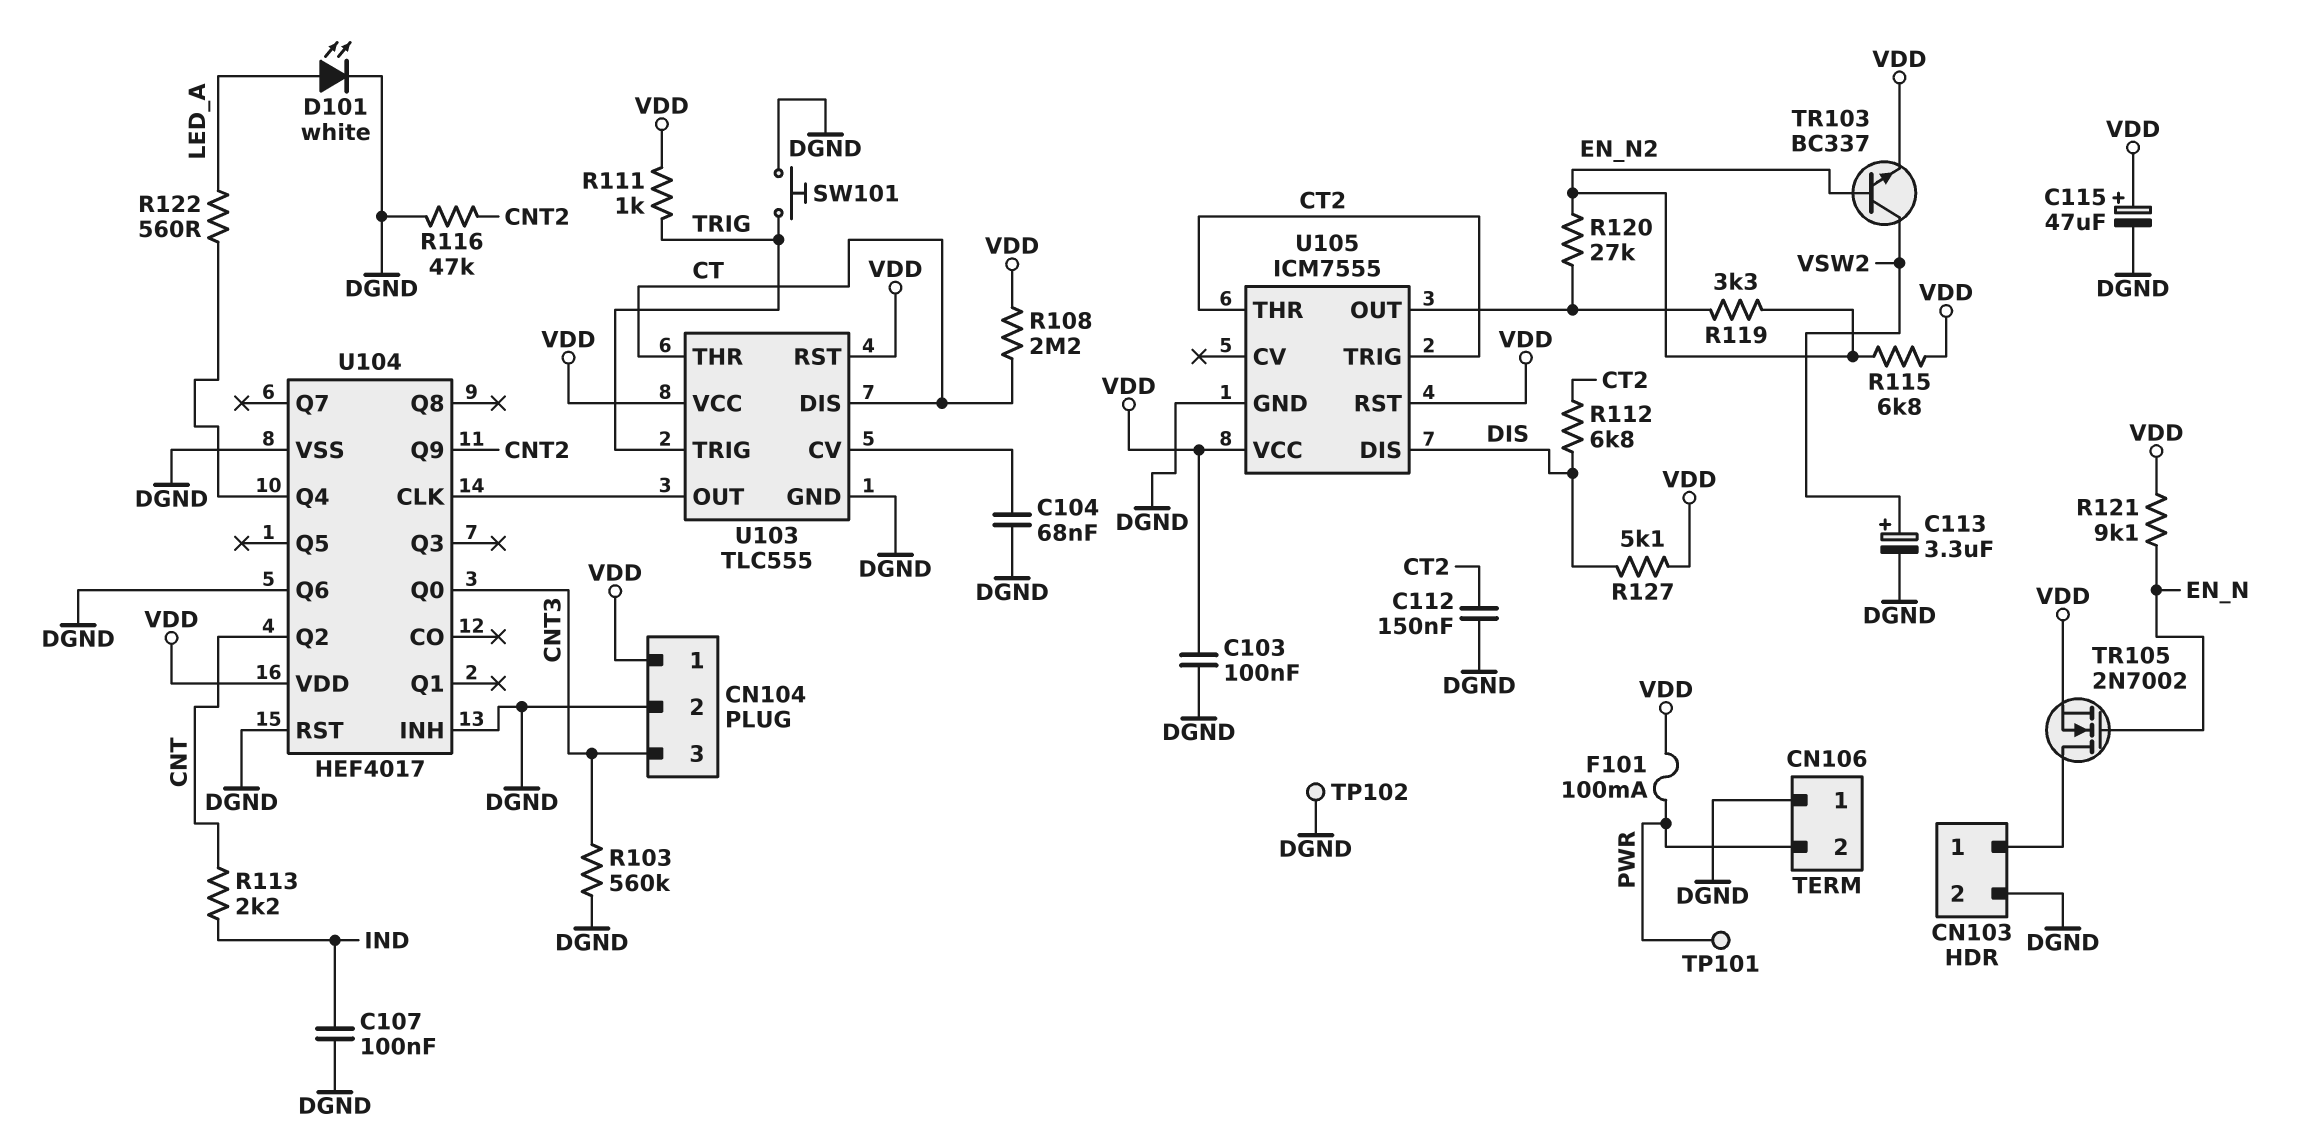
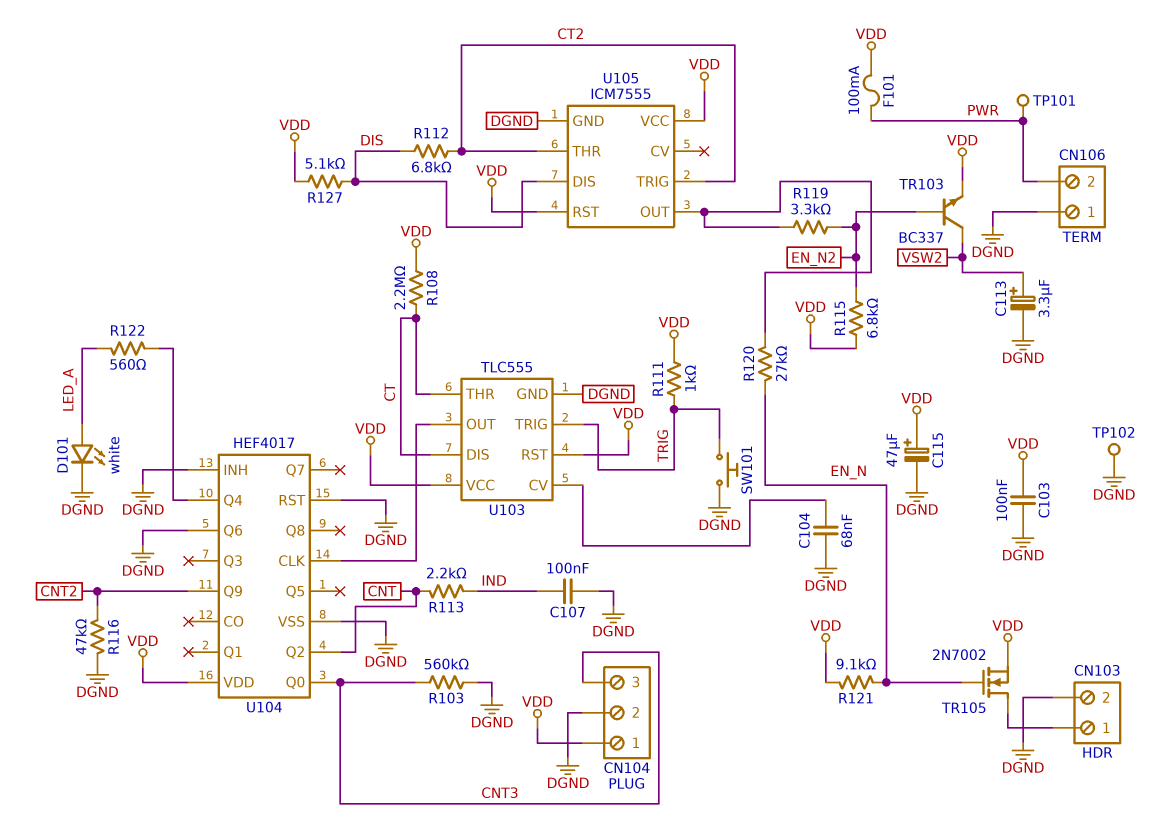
C112: 150nF (CT2, DGND) -> none
R120: 27k (EN_N2, U105/OUT) -> 27k (EN_N, U105/OUT)

